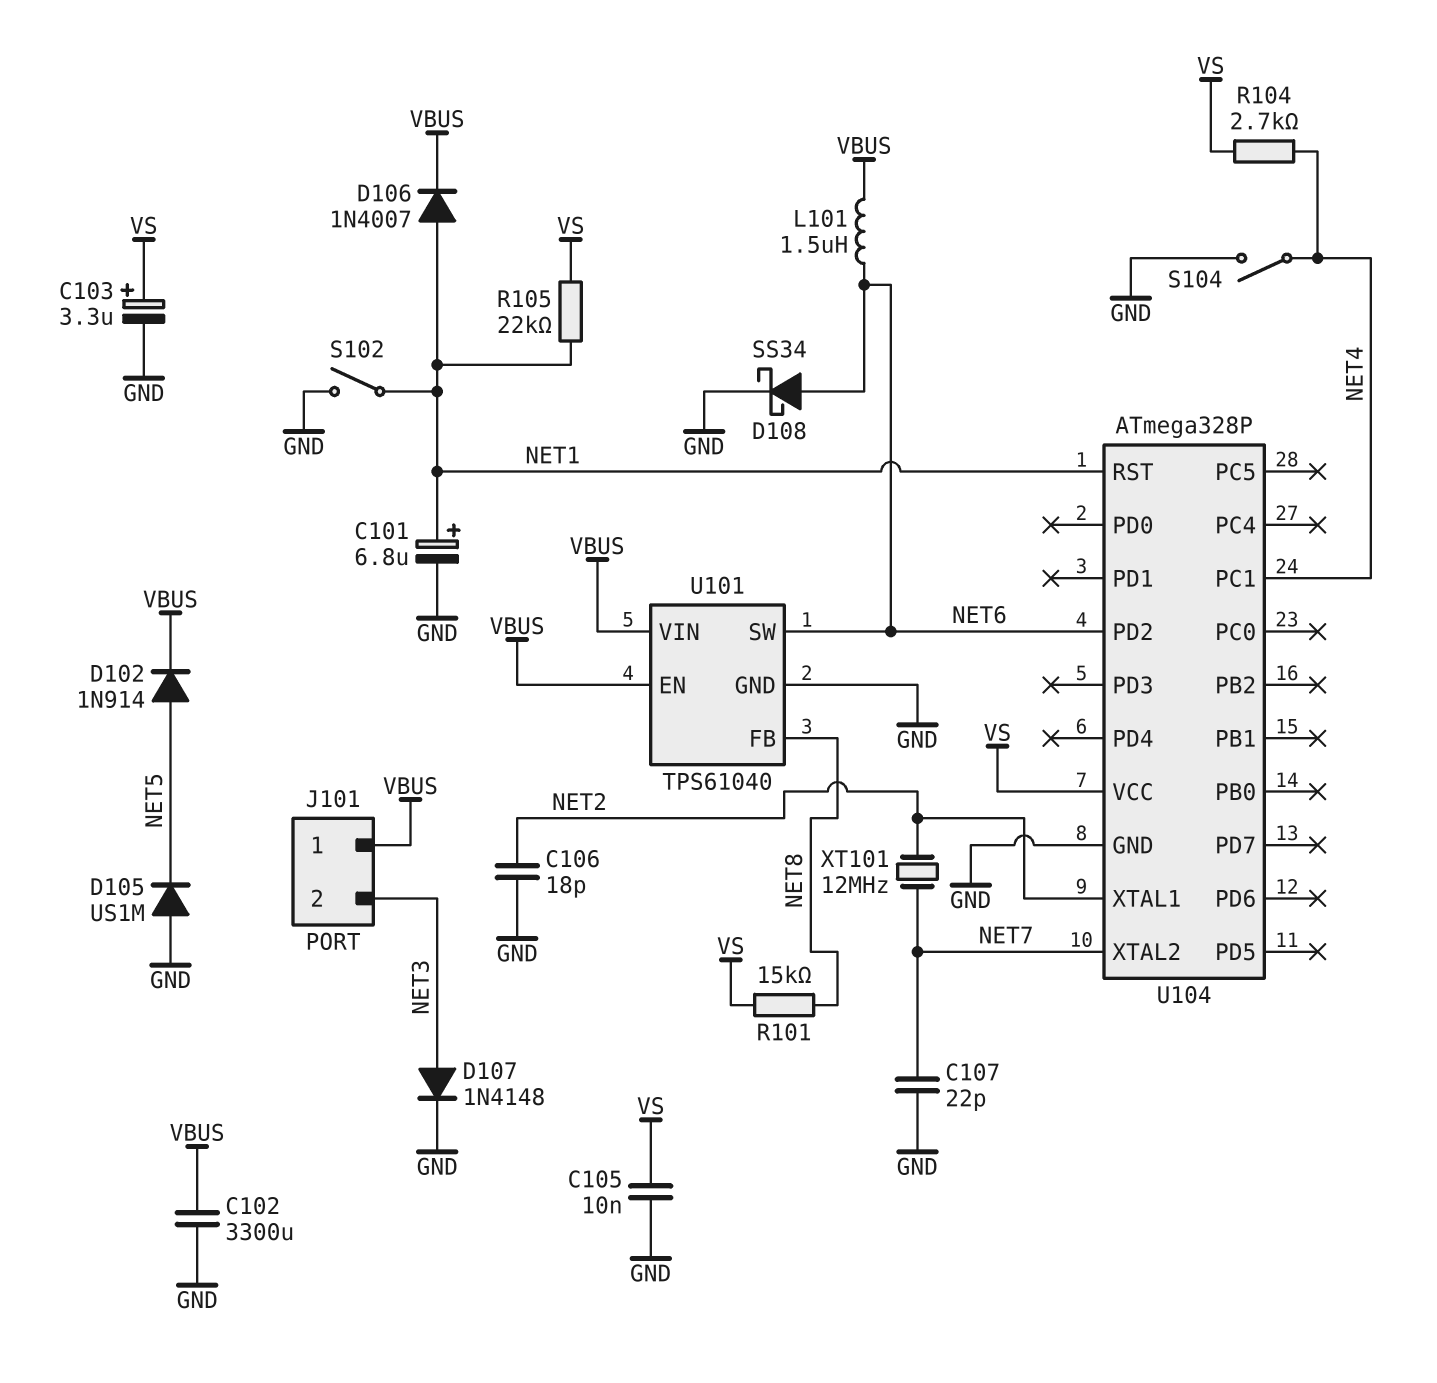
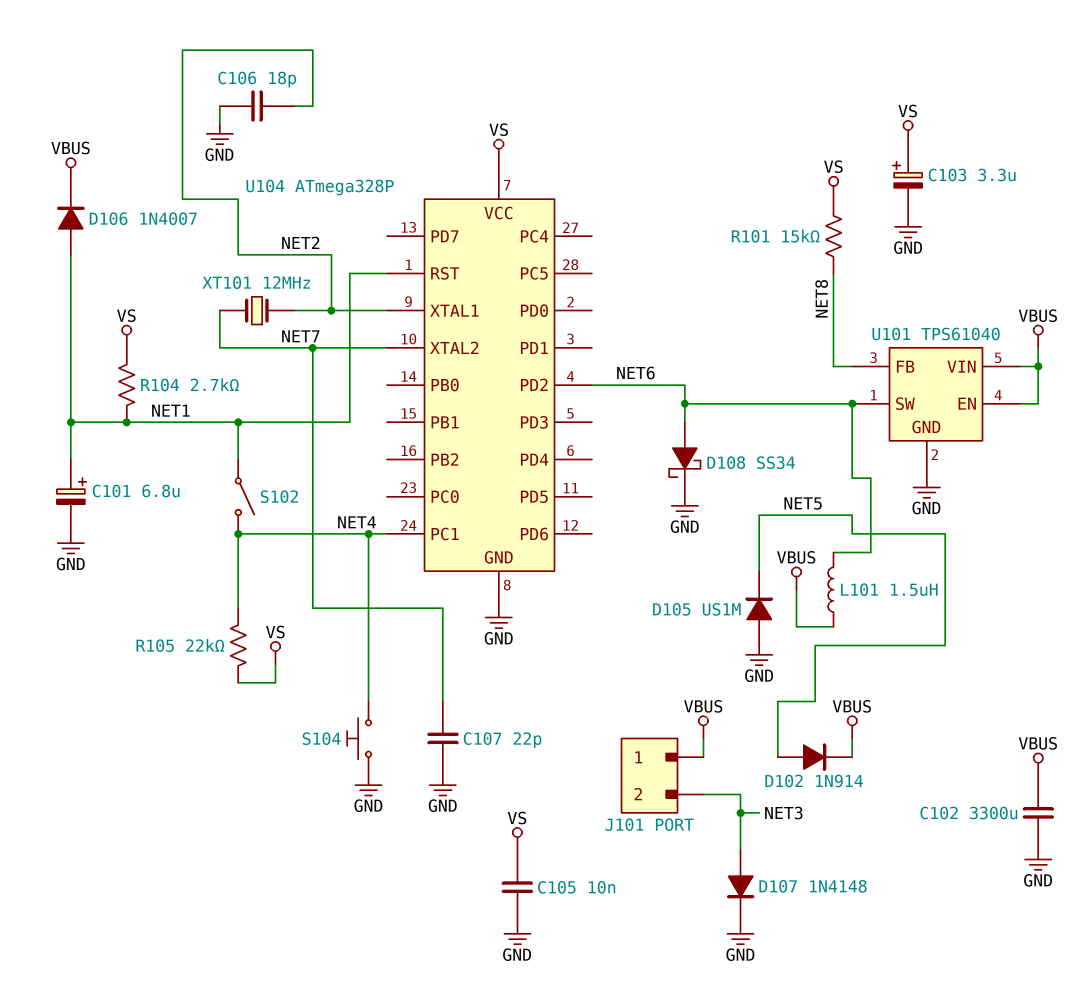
R104: 2.7k (NET4, VS) -> 2.7k (NET1, VS)
R105: 22k (NET1, VS) -> 22k (NET4, VS)
S102: switch (GND, NET1) -> switch (NET1, NET4)
S104: switch (GND, NET4) -> button (GND, NET4)

